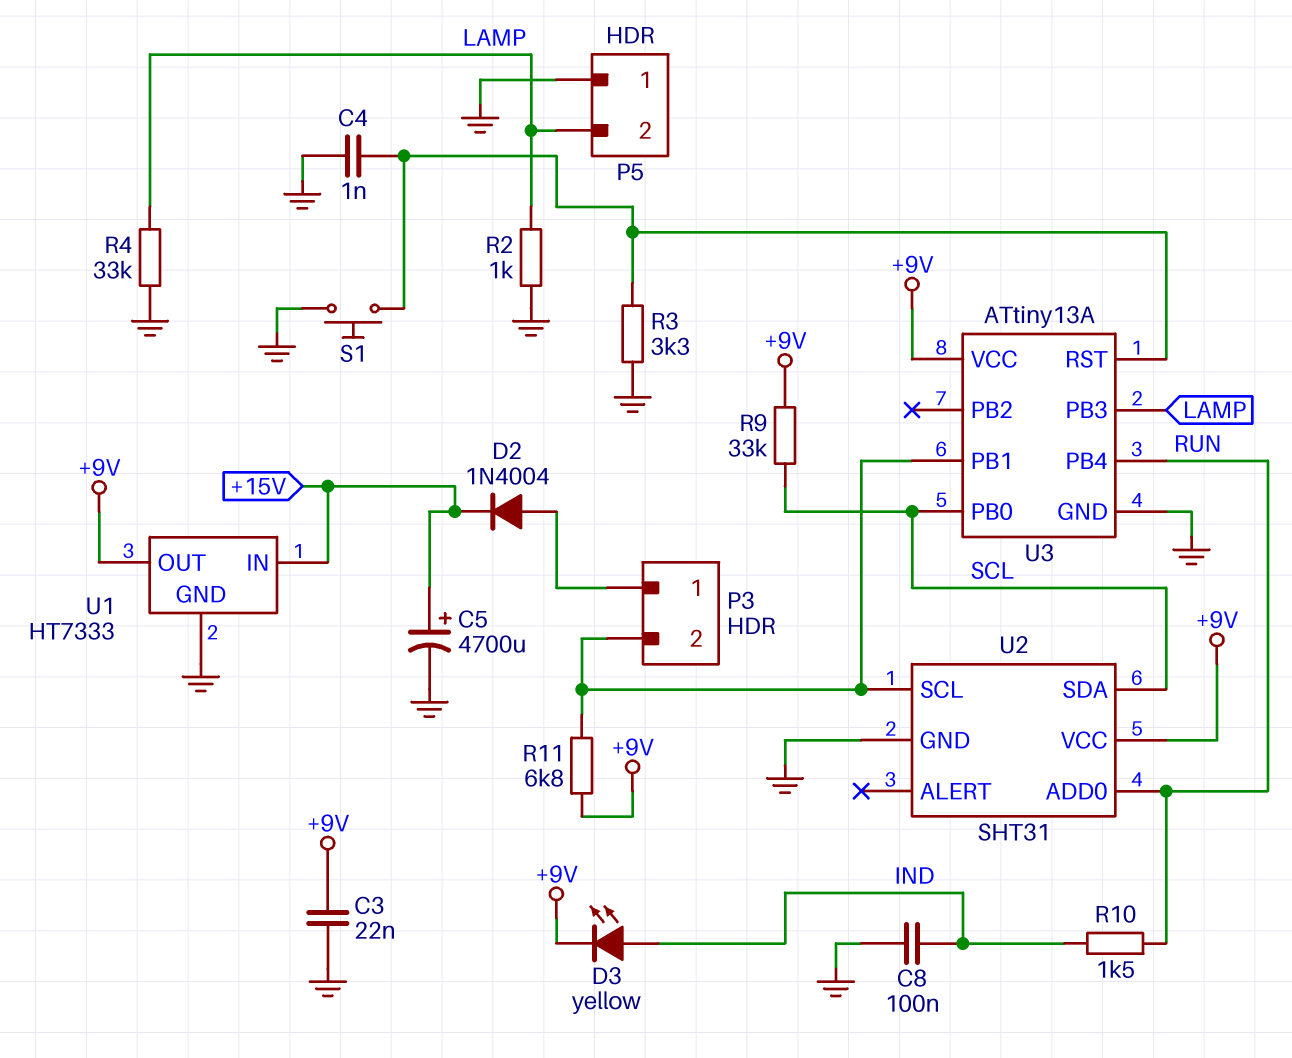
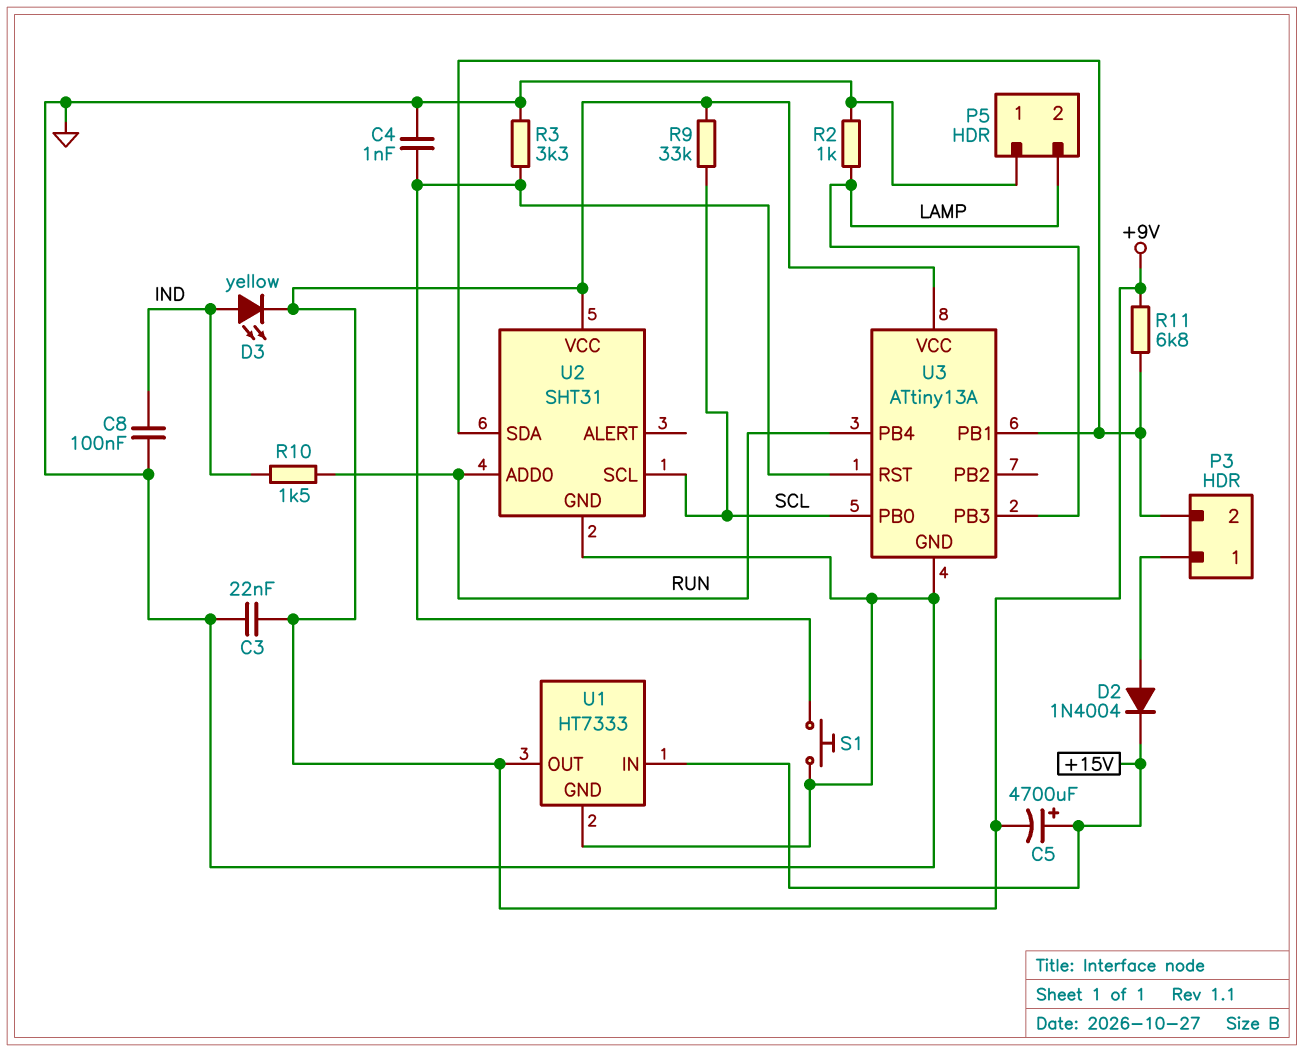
C5: 4700uF (plus +15V, minus GND) -> 4700uF (plus +15V, minus +9V)
R4: 33k (GND, LAMP) -> none
U2 pin SCL: P3/2 -> SCL
U2 pin SDA: SCL -> P3/2

